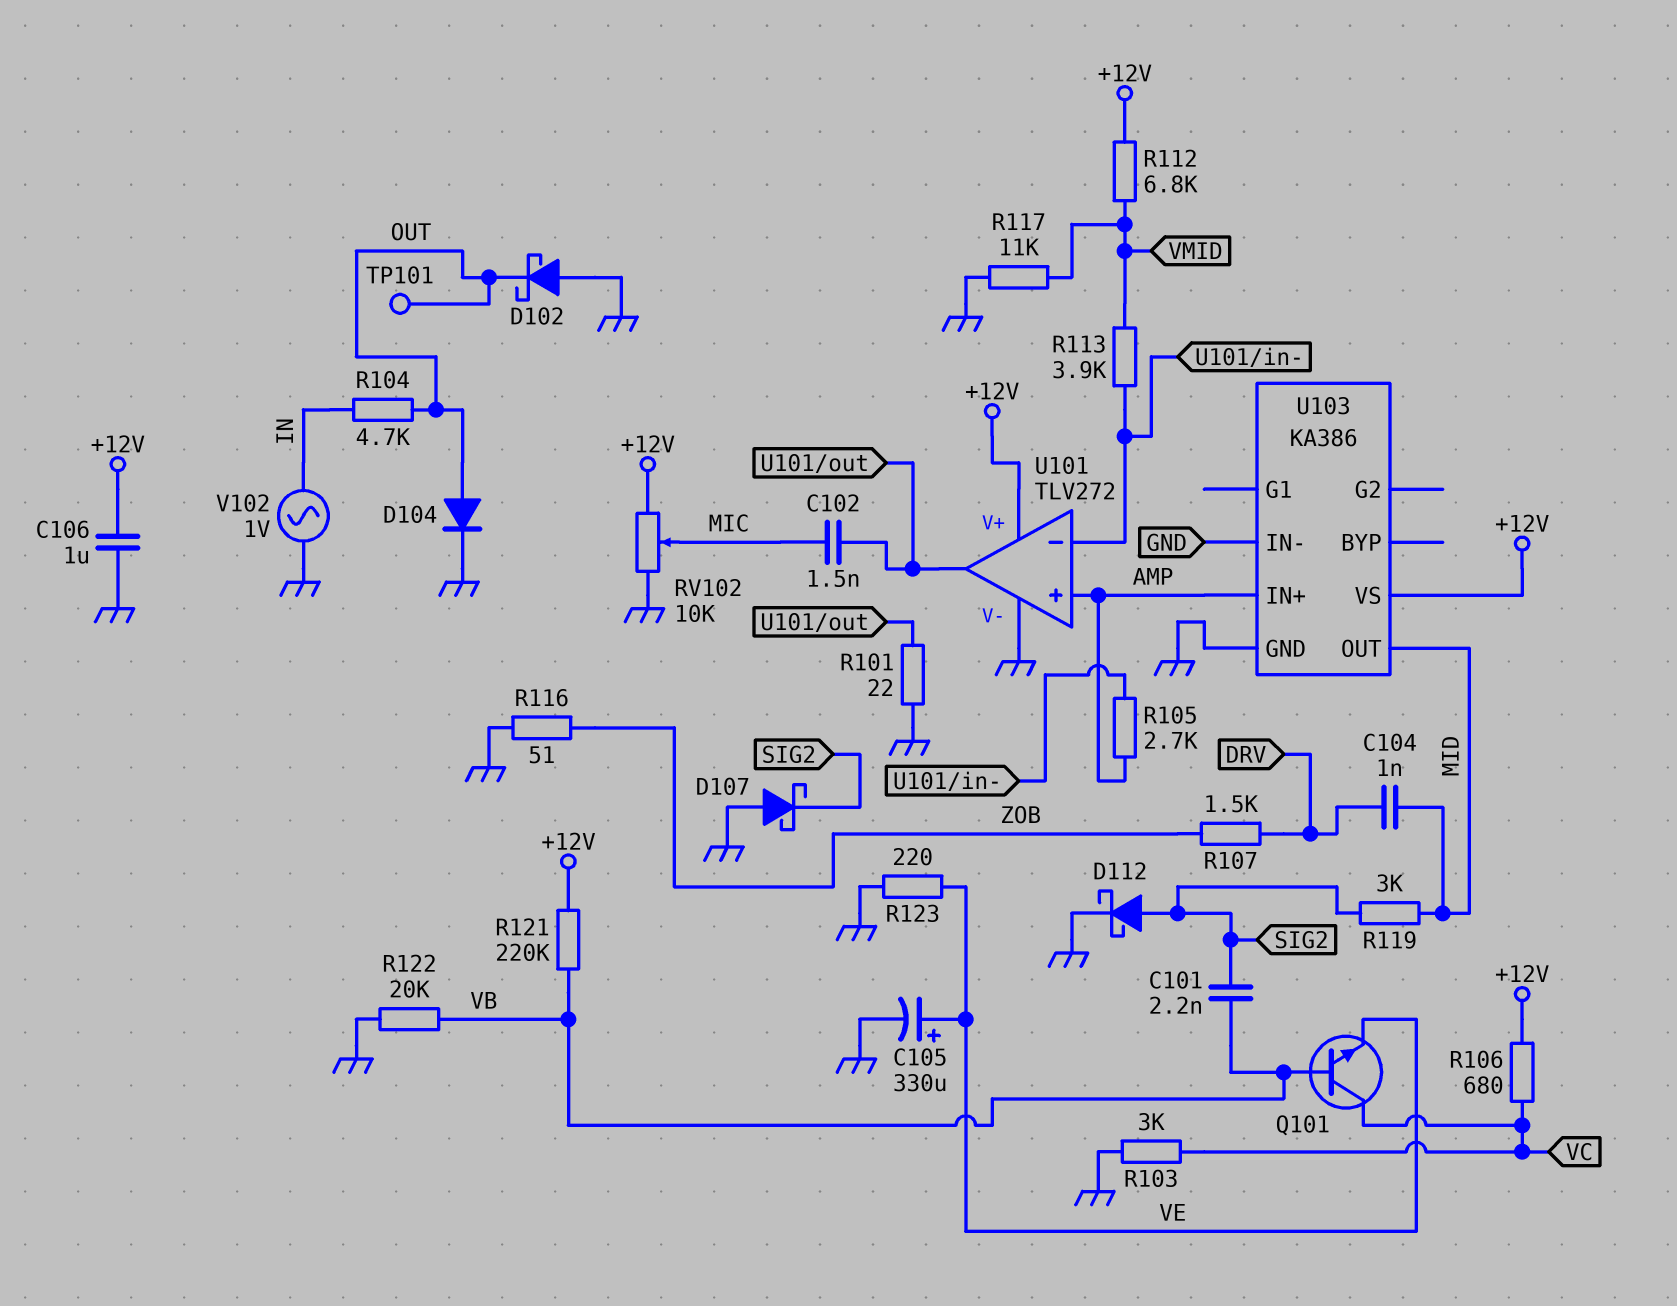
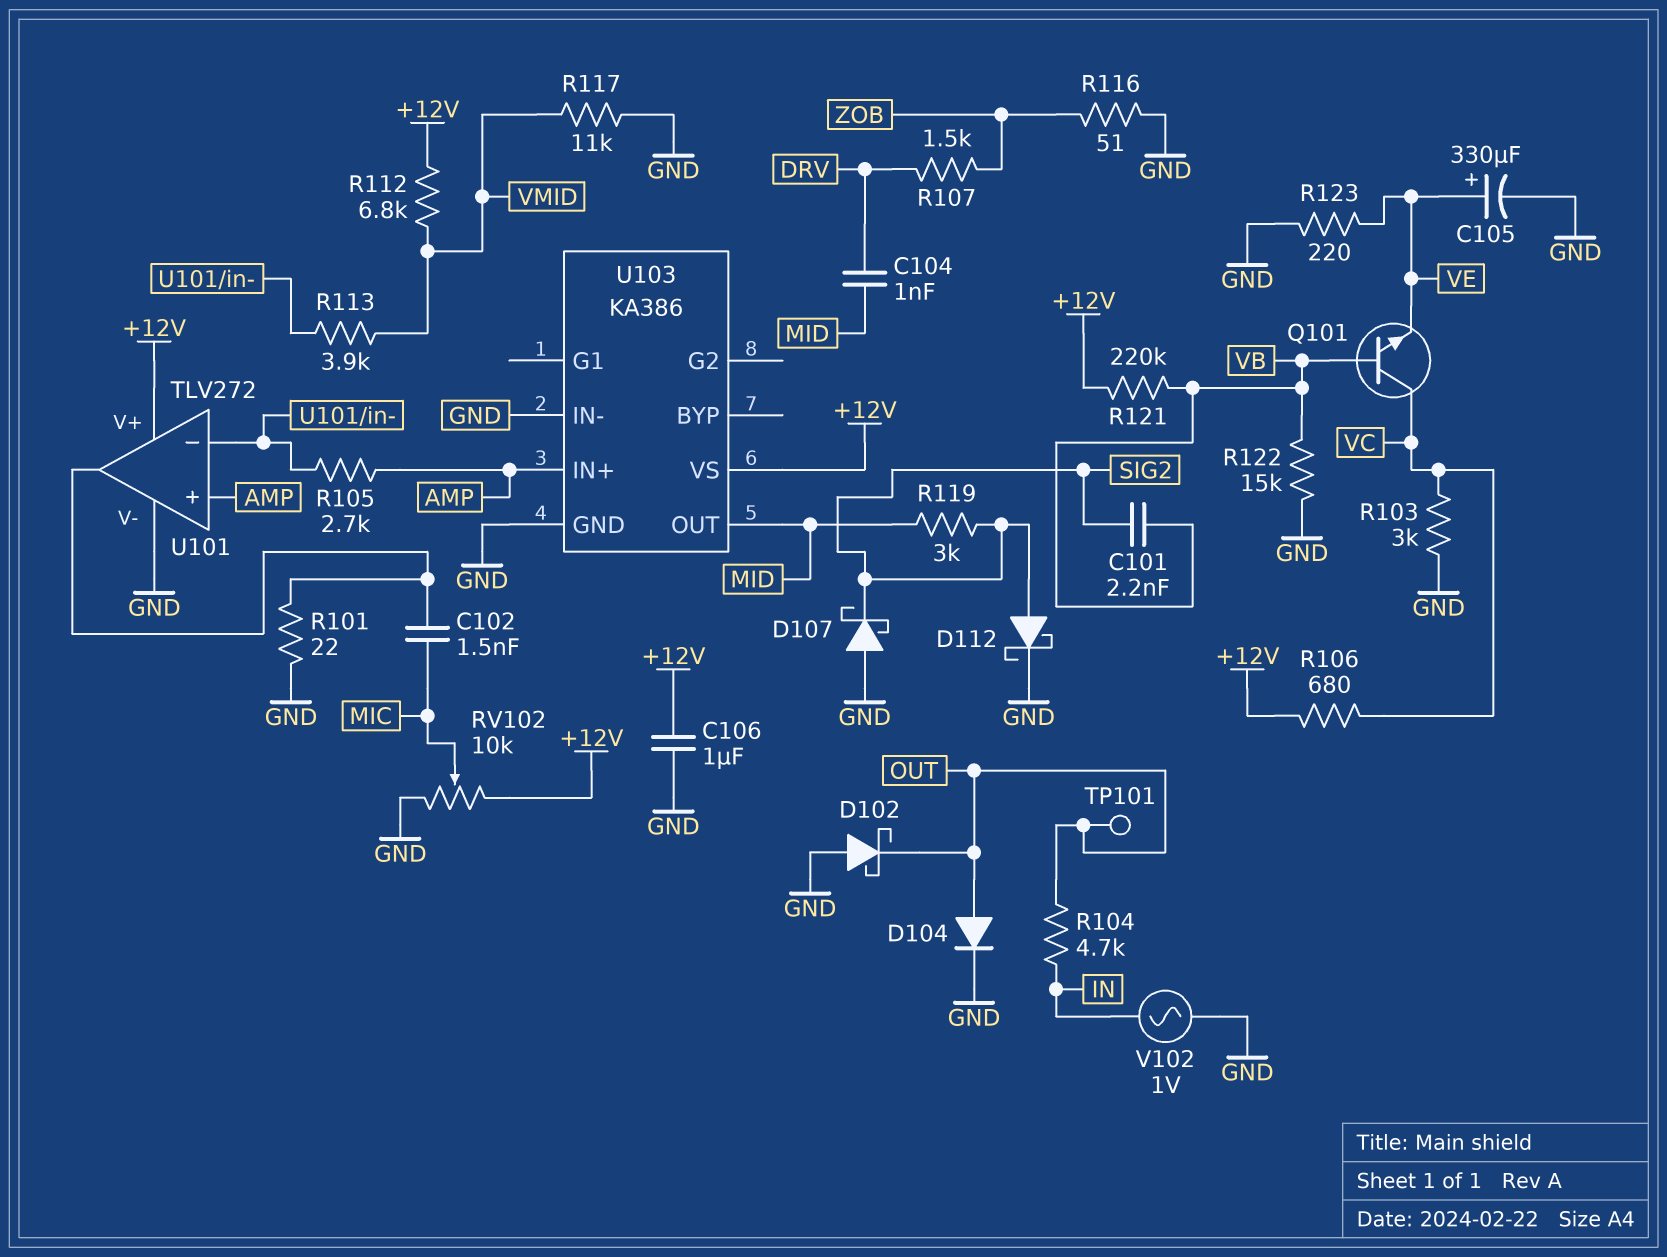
R122: 20k (GND, VB) -> 15k (GND, VB)

